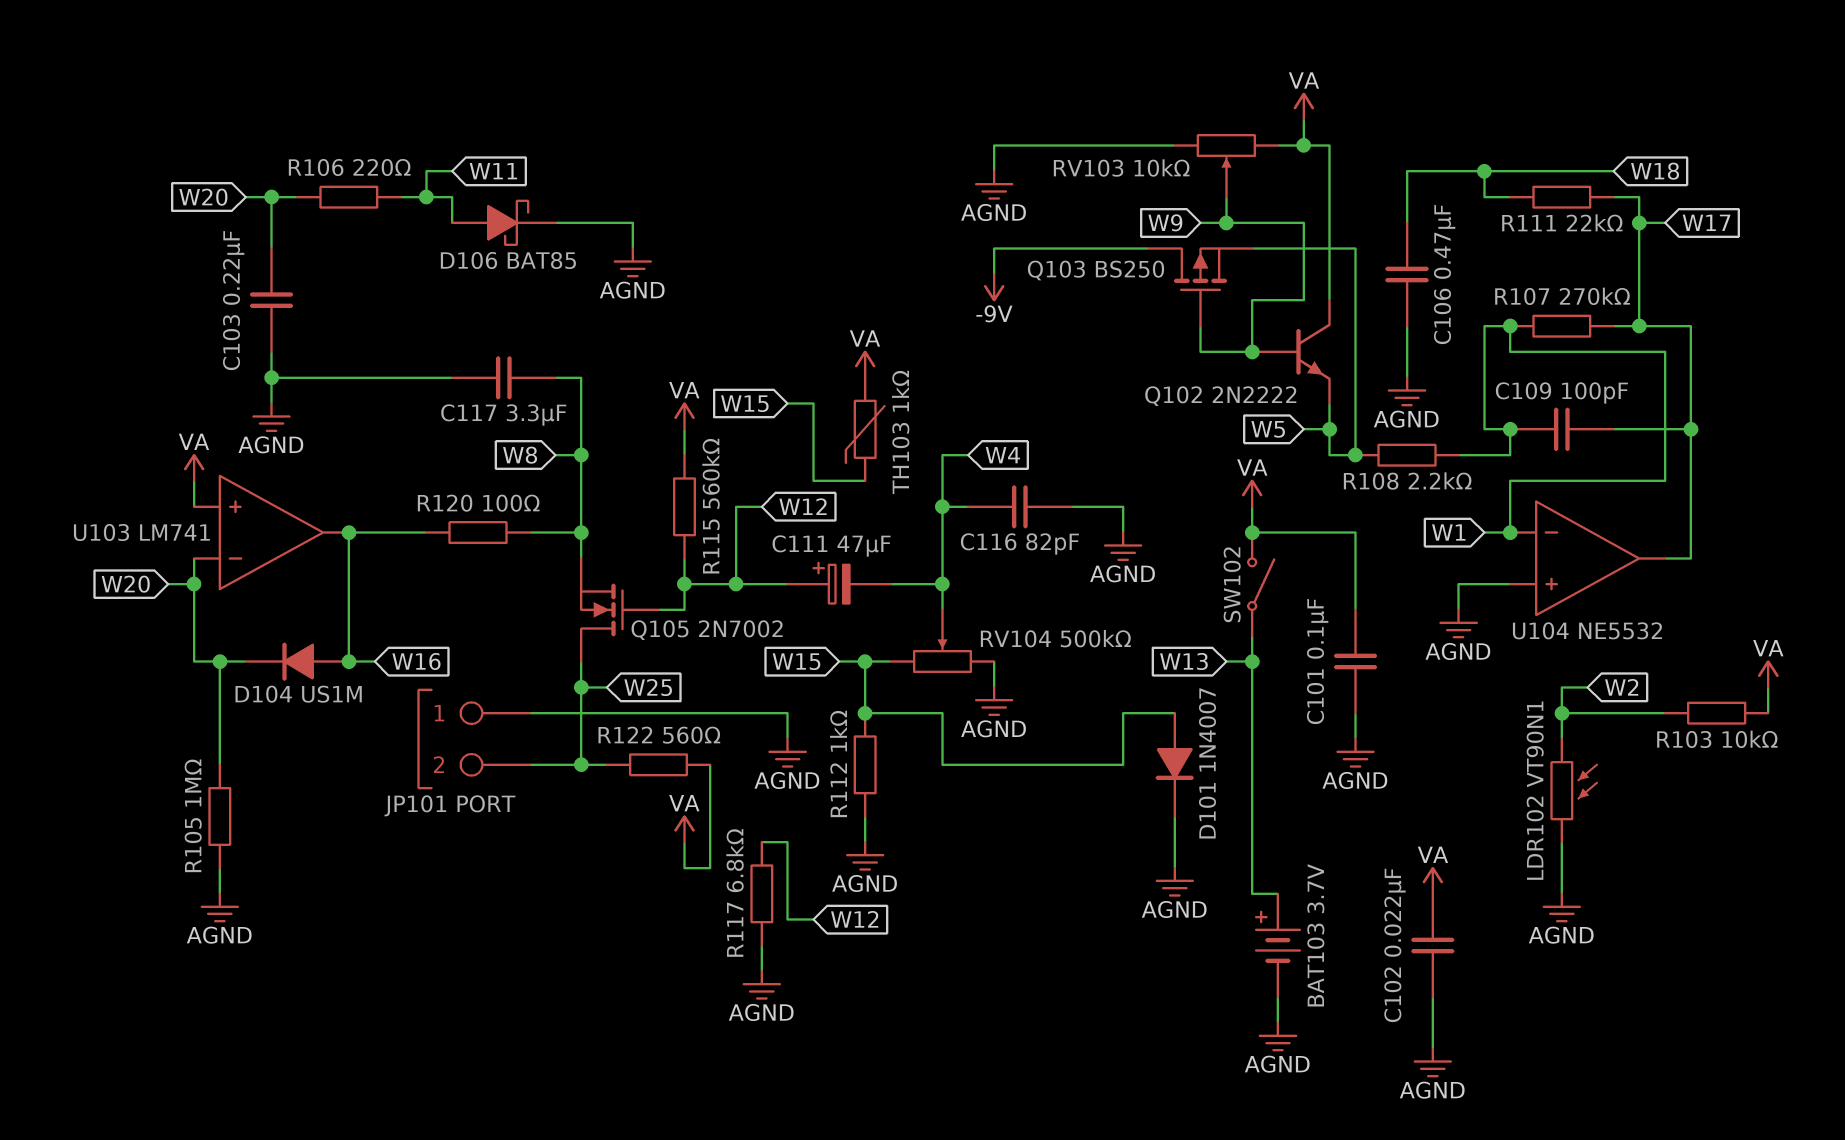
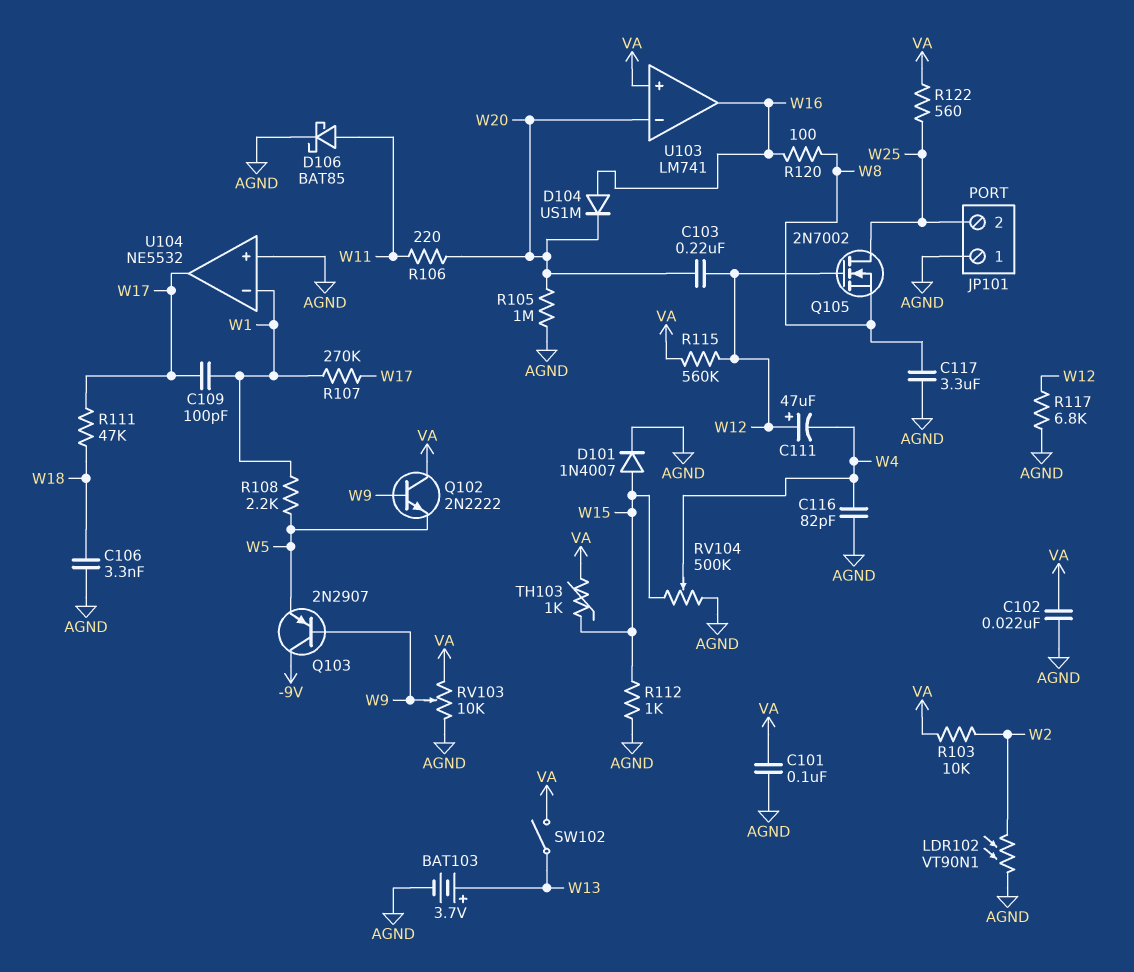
C103: 220nF (AGND, W20) -> 220nF (W12, W20)
C106: 470nF (AGND, W18) -> 3.3nF (AGND, W18)
Q103: PMOS BS250 (G W9, D -9V, S W5) -> PNP 2N2907 (B W9, C -9V, E W5)
R111: 22k (W17, W18) -> 47k (W17, W18)

